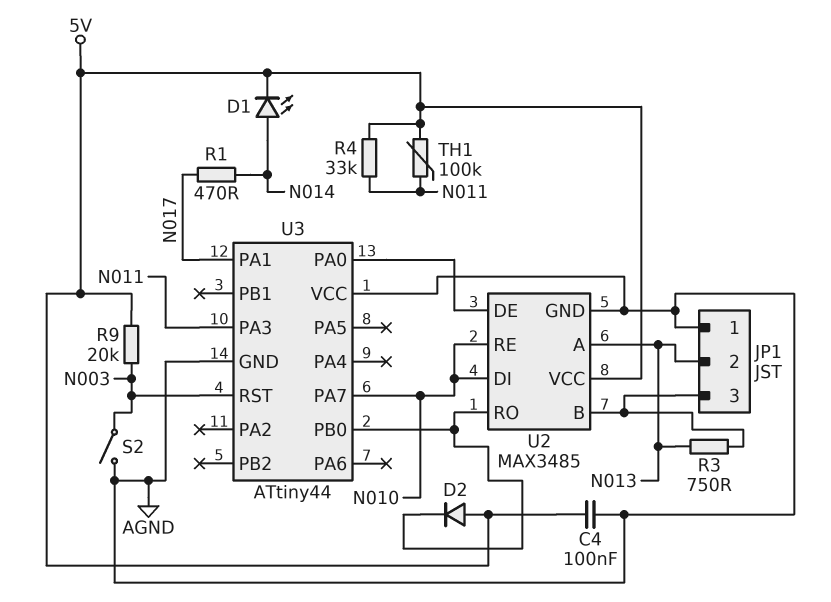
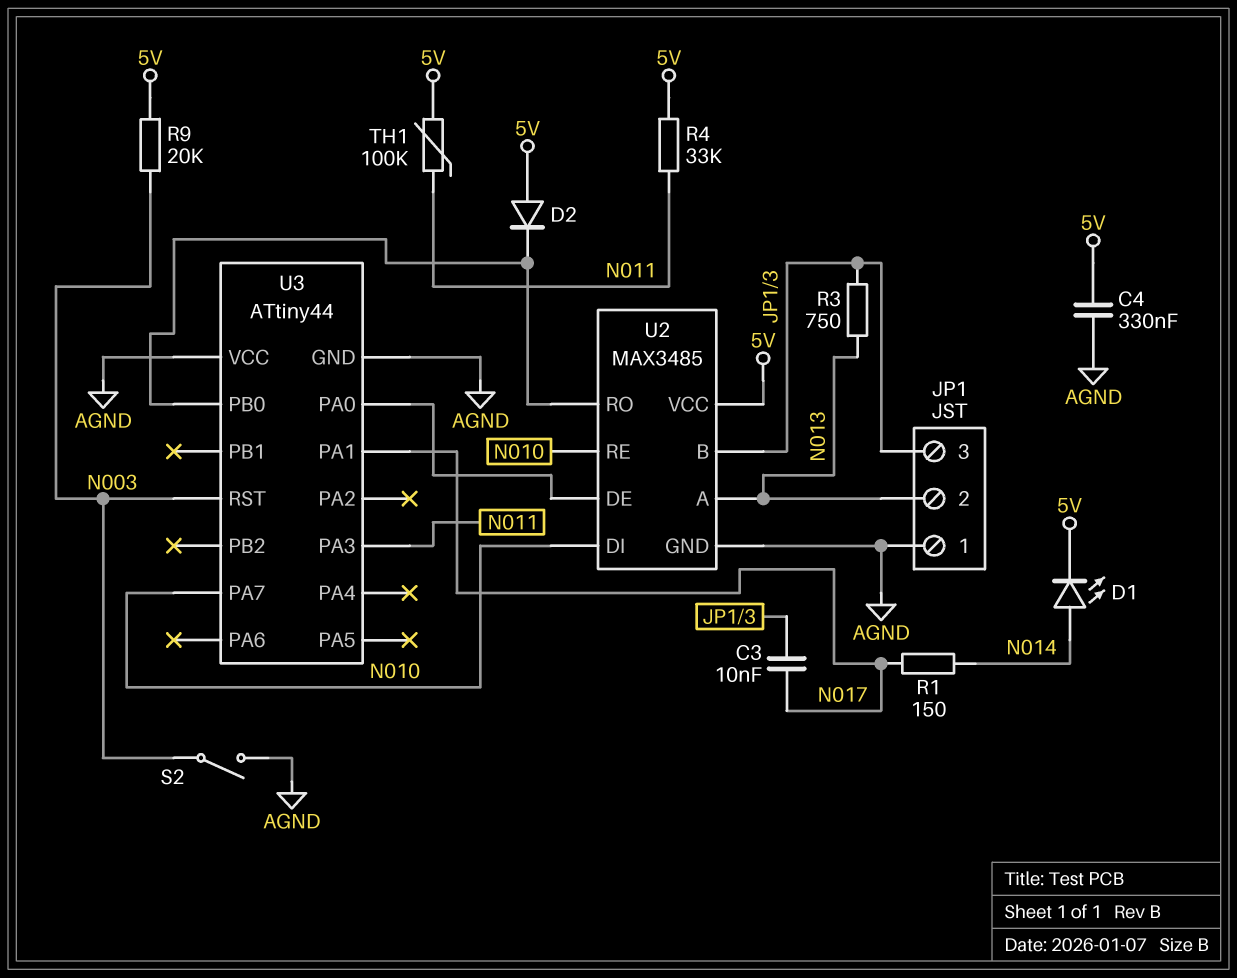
C3: none -> 10nF (JP1/3, N017)
C4: 100nF (5V, AGND) -> 330nF (5V, AGND)
R1: 470 (N014, N017) -> 150 (N014, N017)

